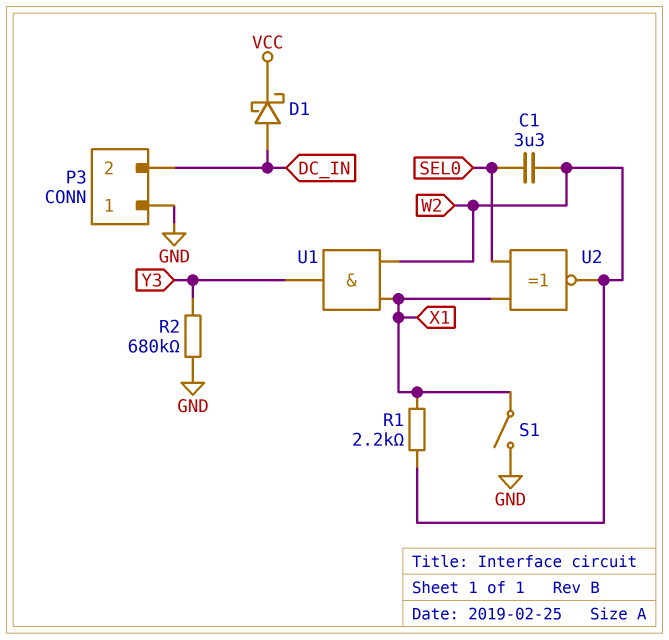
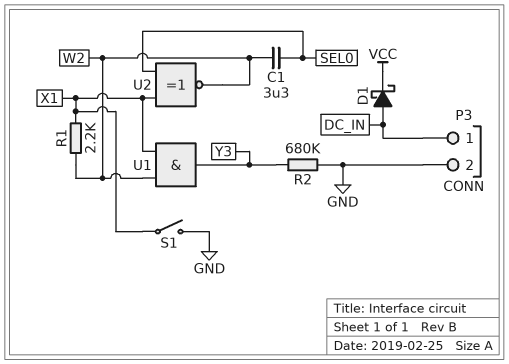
P3 pin 1: GND -> DC_IN
P3 pin 2: DC_IN -> GND

